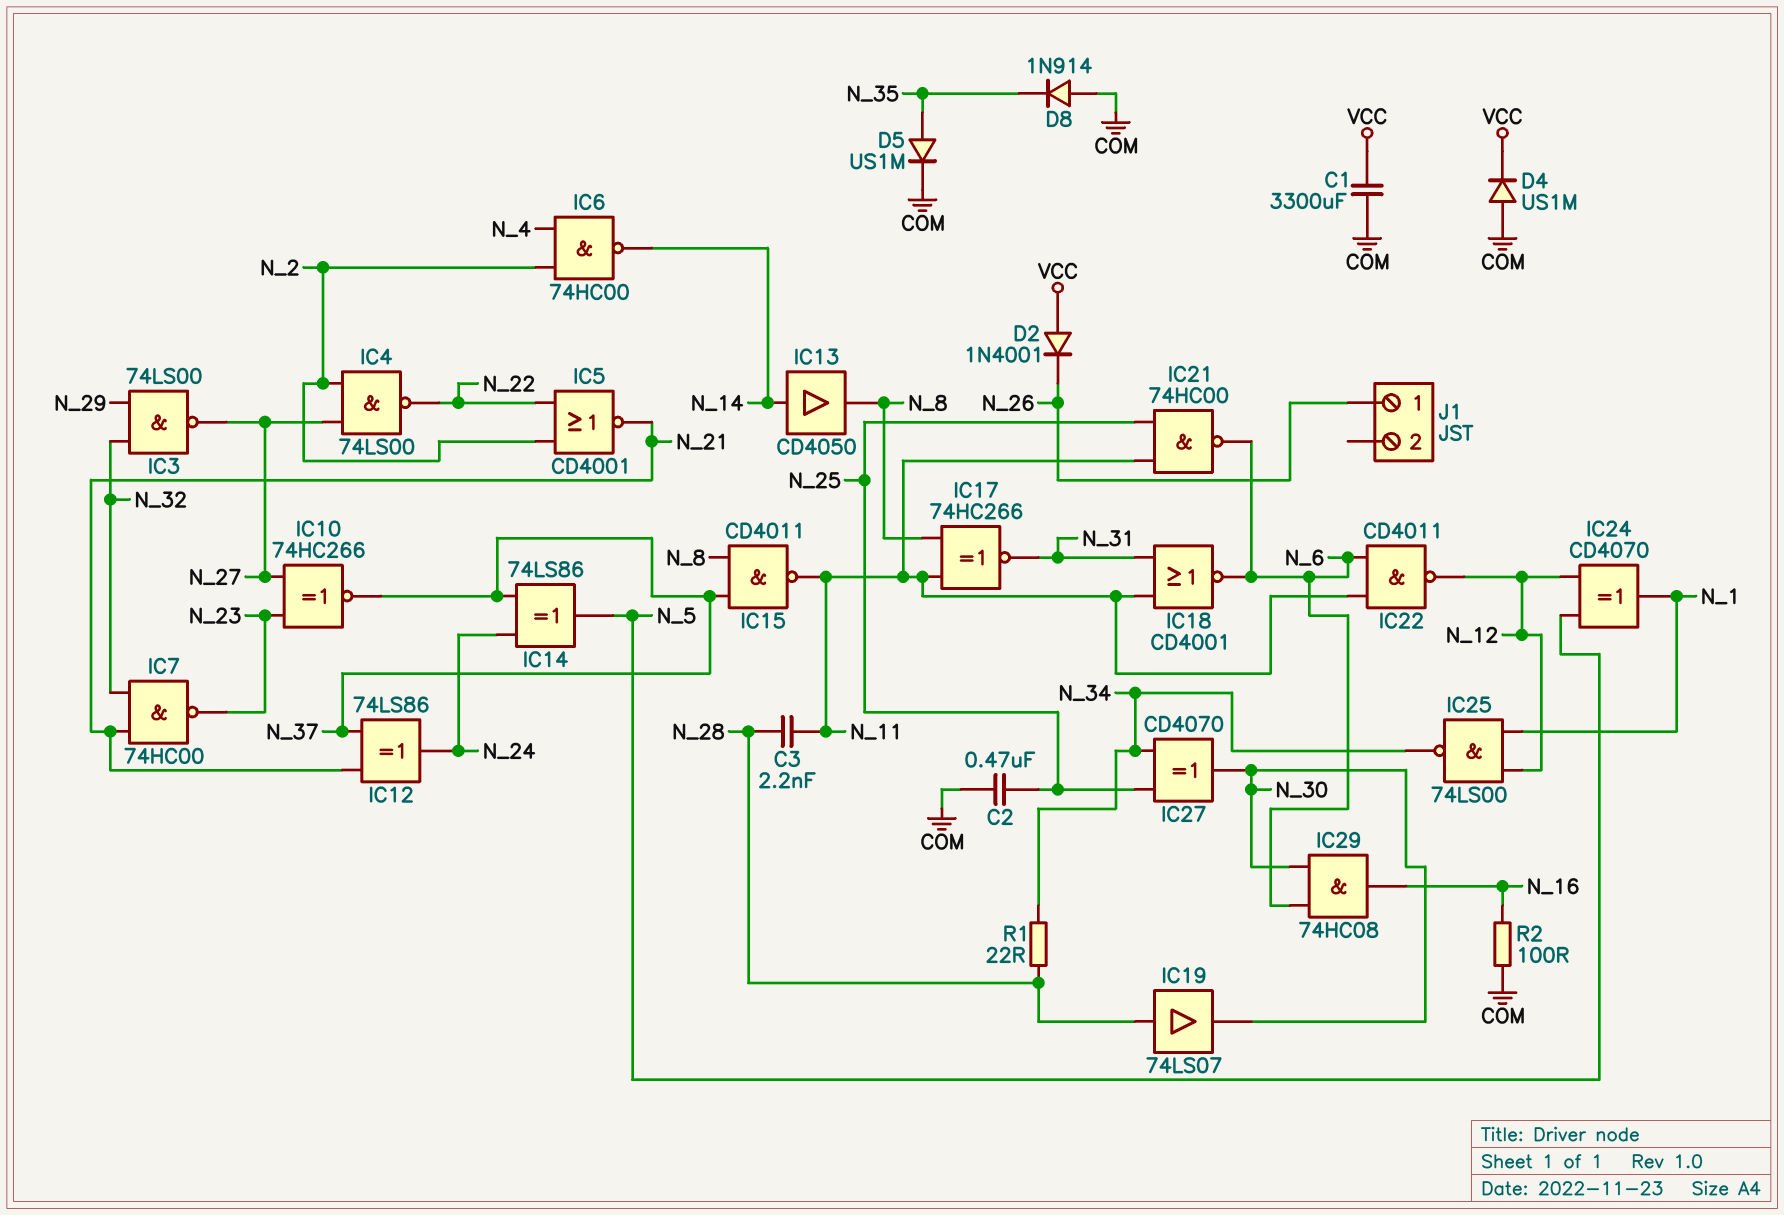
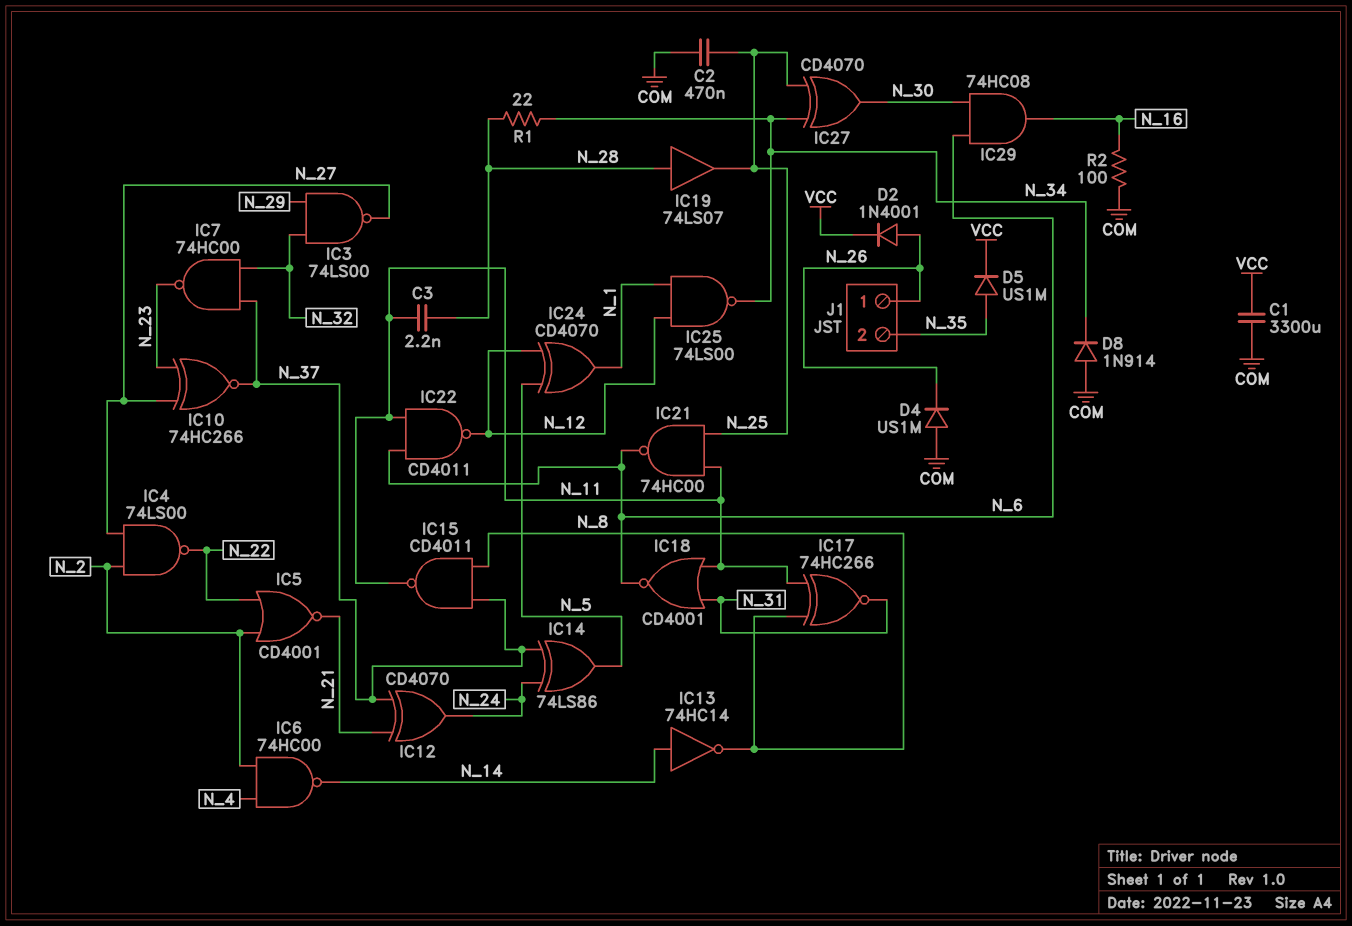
D2: diode 1N4001 (A VCC, K N_26) -> diode 1N4001 (A N_26, K VCC)
D4: diode US1M (A COM, K VCC) -> diode US1M (A COM, K N_26)
D5: diode US1M (A N_35, K COM) -> diode US1M (A N_35, K VCC)
D8: diode 1N914 (A COM, K N_35) -> diode 1N914 (A COM, K N_34)
IC7: NAND 74HC00 (in N_21, in N_32, out N_23) -> NAND 74HC00 (in N_32, in N_37, out N_23)
IC12: XOR 74LS86 (in N_21, in N_37, out N_24) -> XOR CD4070 (in N_21, in N_37, out N_24)
IC13: buffer CD4050 (in N_14, out N_8) -> NOT 74HC14 (in N_14, out N_8)
IC19: buffer 74LS07 (in N_28, out N_30) -> buffer 74LS07 (in N_28, out N_25)
J1 pin 2: none -> N_35

